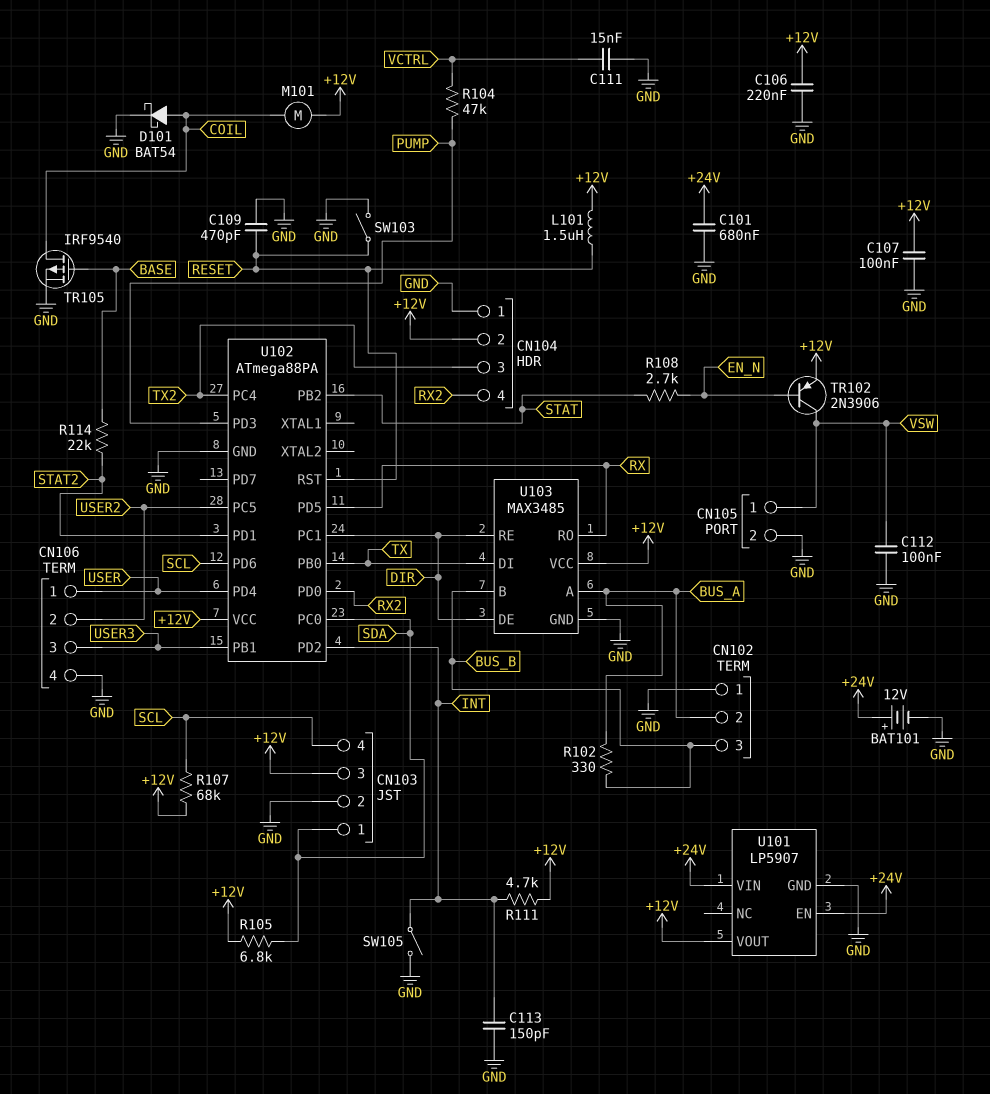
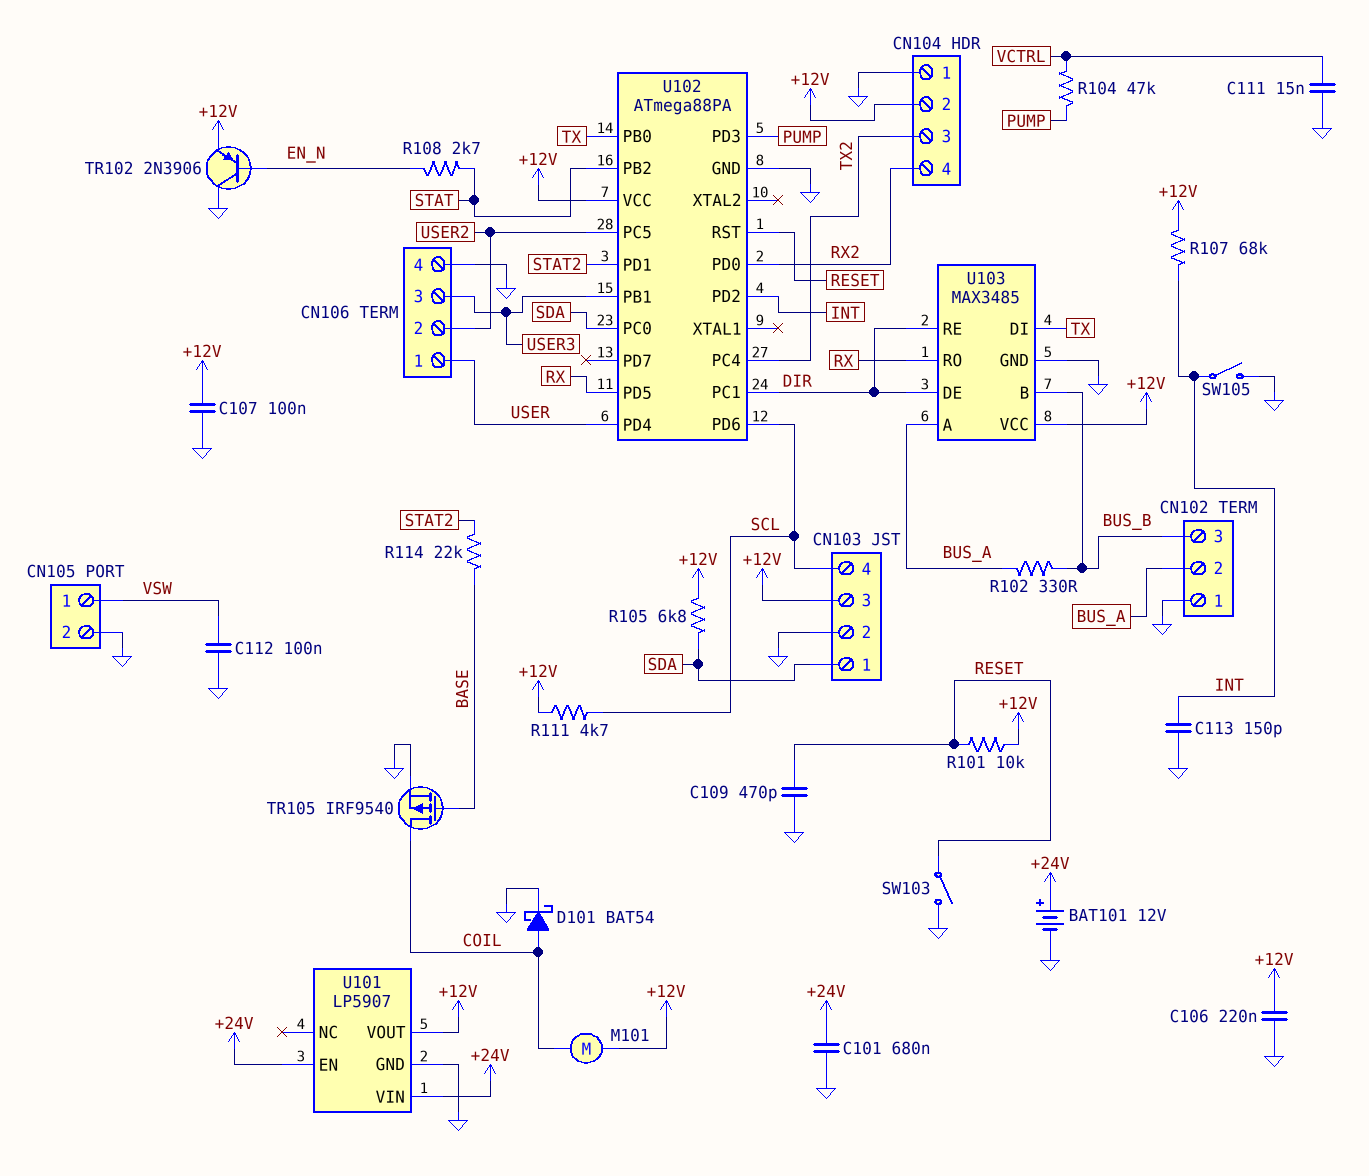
L101: 1.5uH (+12V, RESET) -> none
R101: none -> 10k (+12V, RESET)
R107: 68k (+12V, SCL) -> 68k (+12V, INT)
R111: 4.7k (+12V, INT) -> 4.7k (+12V, SCL)
TR102: PNP 2N3906 (B EN_N, C VSW, E +12V) -> PNP 2N3906 (B EN_N, C GND, E +12V)

